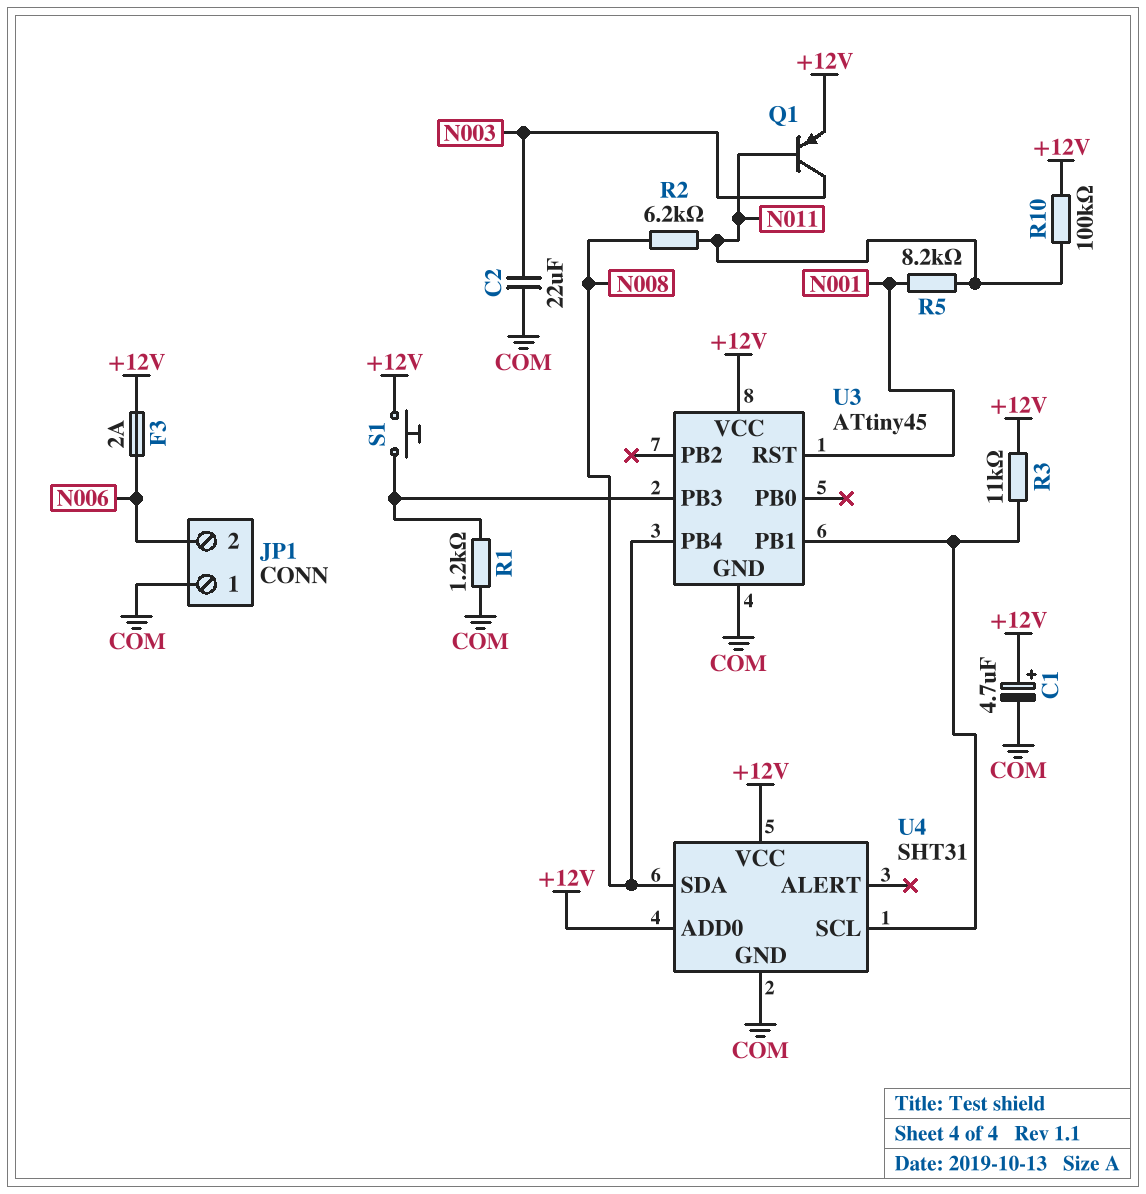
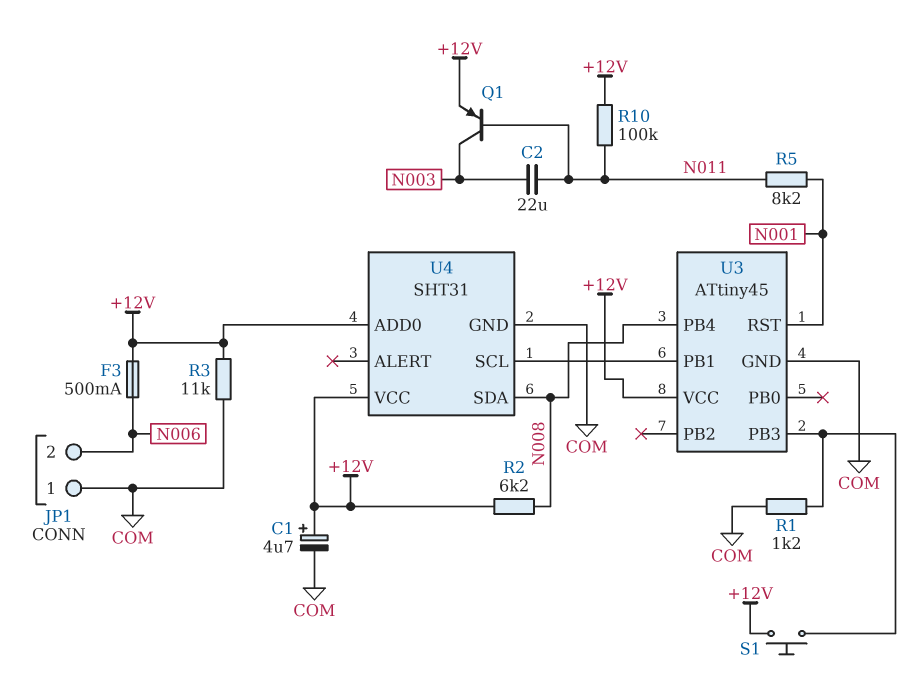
C2: 22uF (COM, N003) -> 22uF (N003, N011)
F3: 2A (+12V, N006) -> 500mA (+12V, N006)
R2: 6.2k (N008, N011) -> 6.2k (+12V, N008)
R3: 11k (+12V, U3/PB1) -> 11k (+12V, COM)

